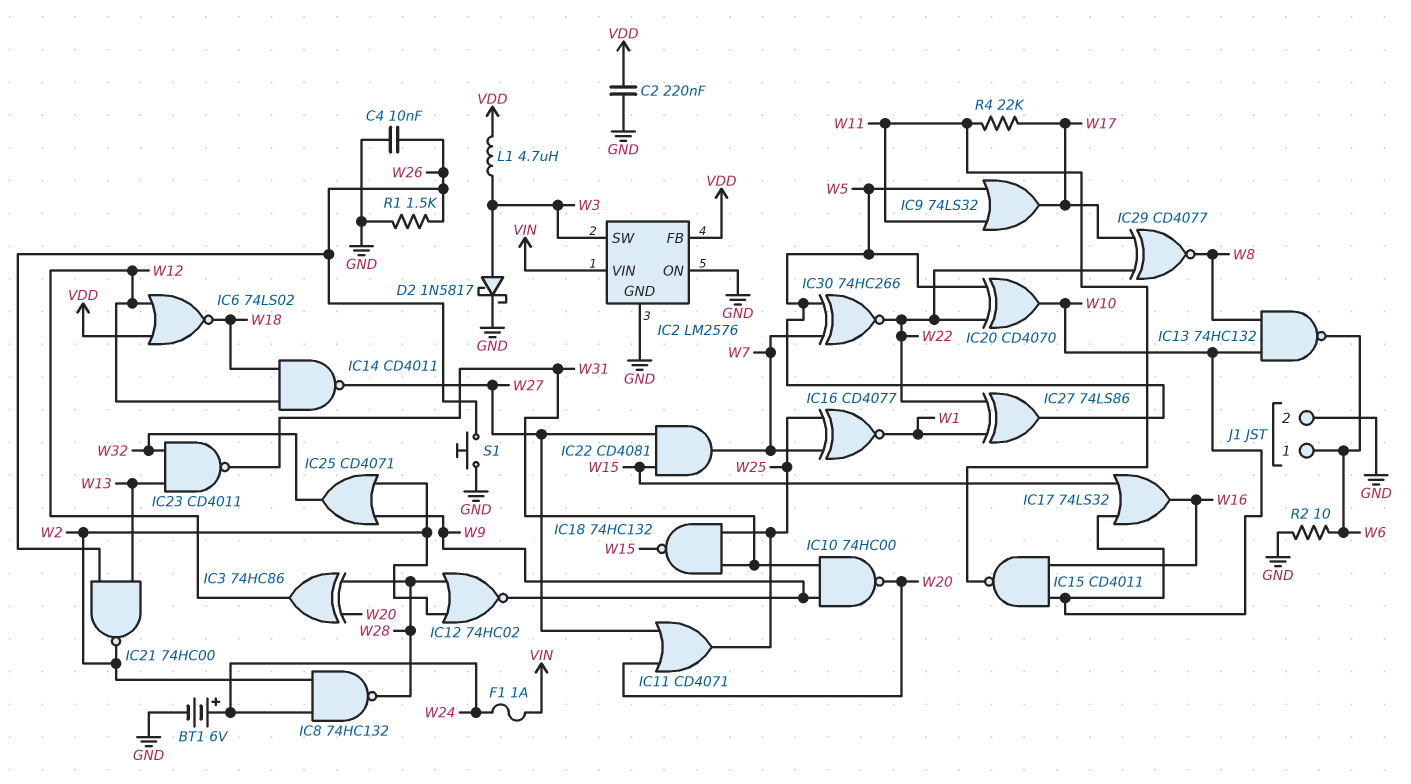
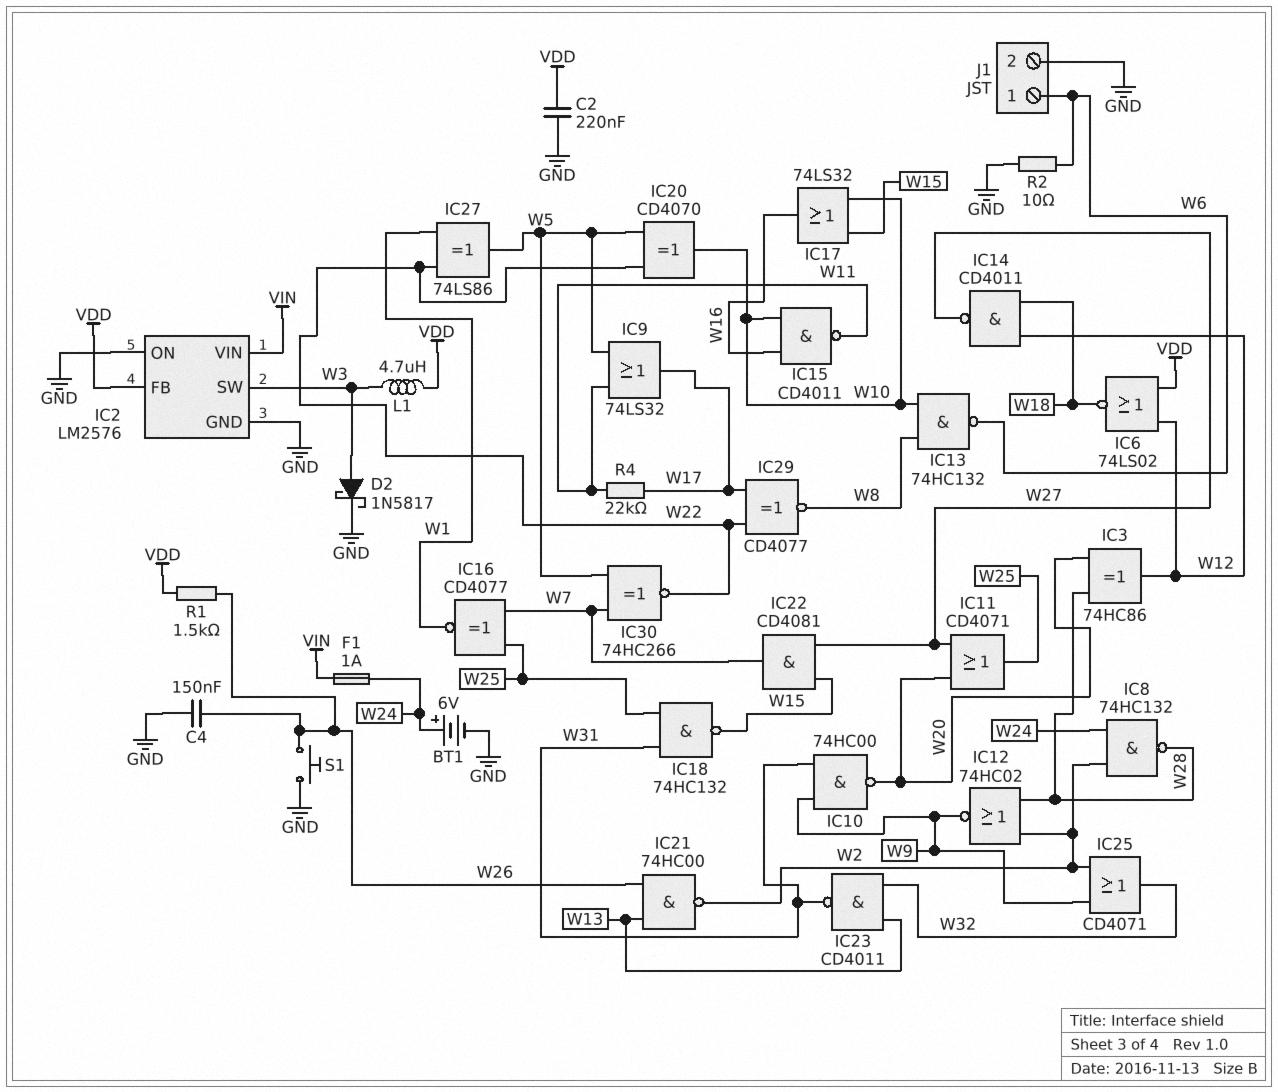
C4: 10nF (GND, W26) -> 150nF (GND, W26)
R1: 1.5k (GND, W26) -> 1.5k (VDD, W26)

